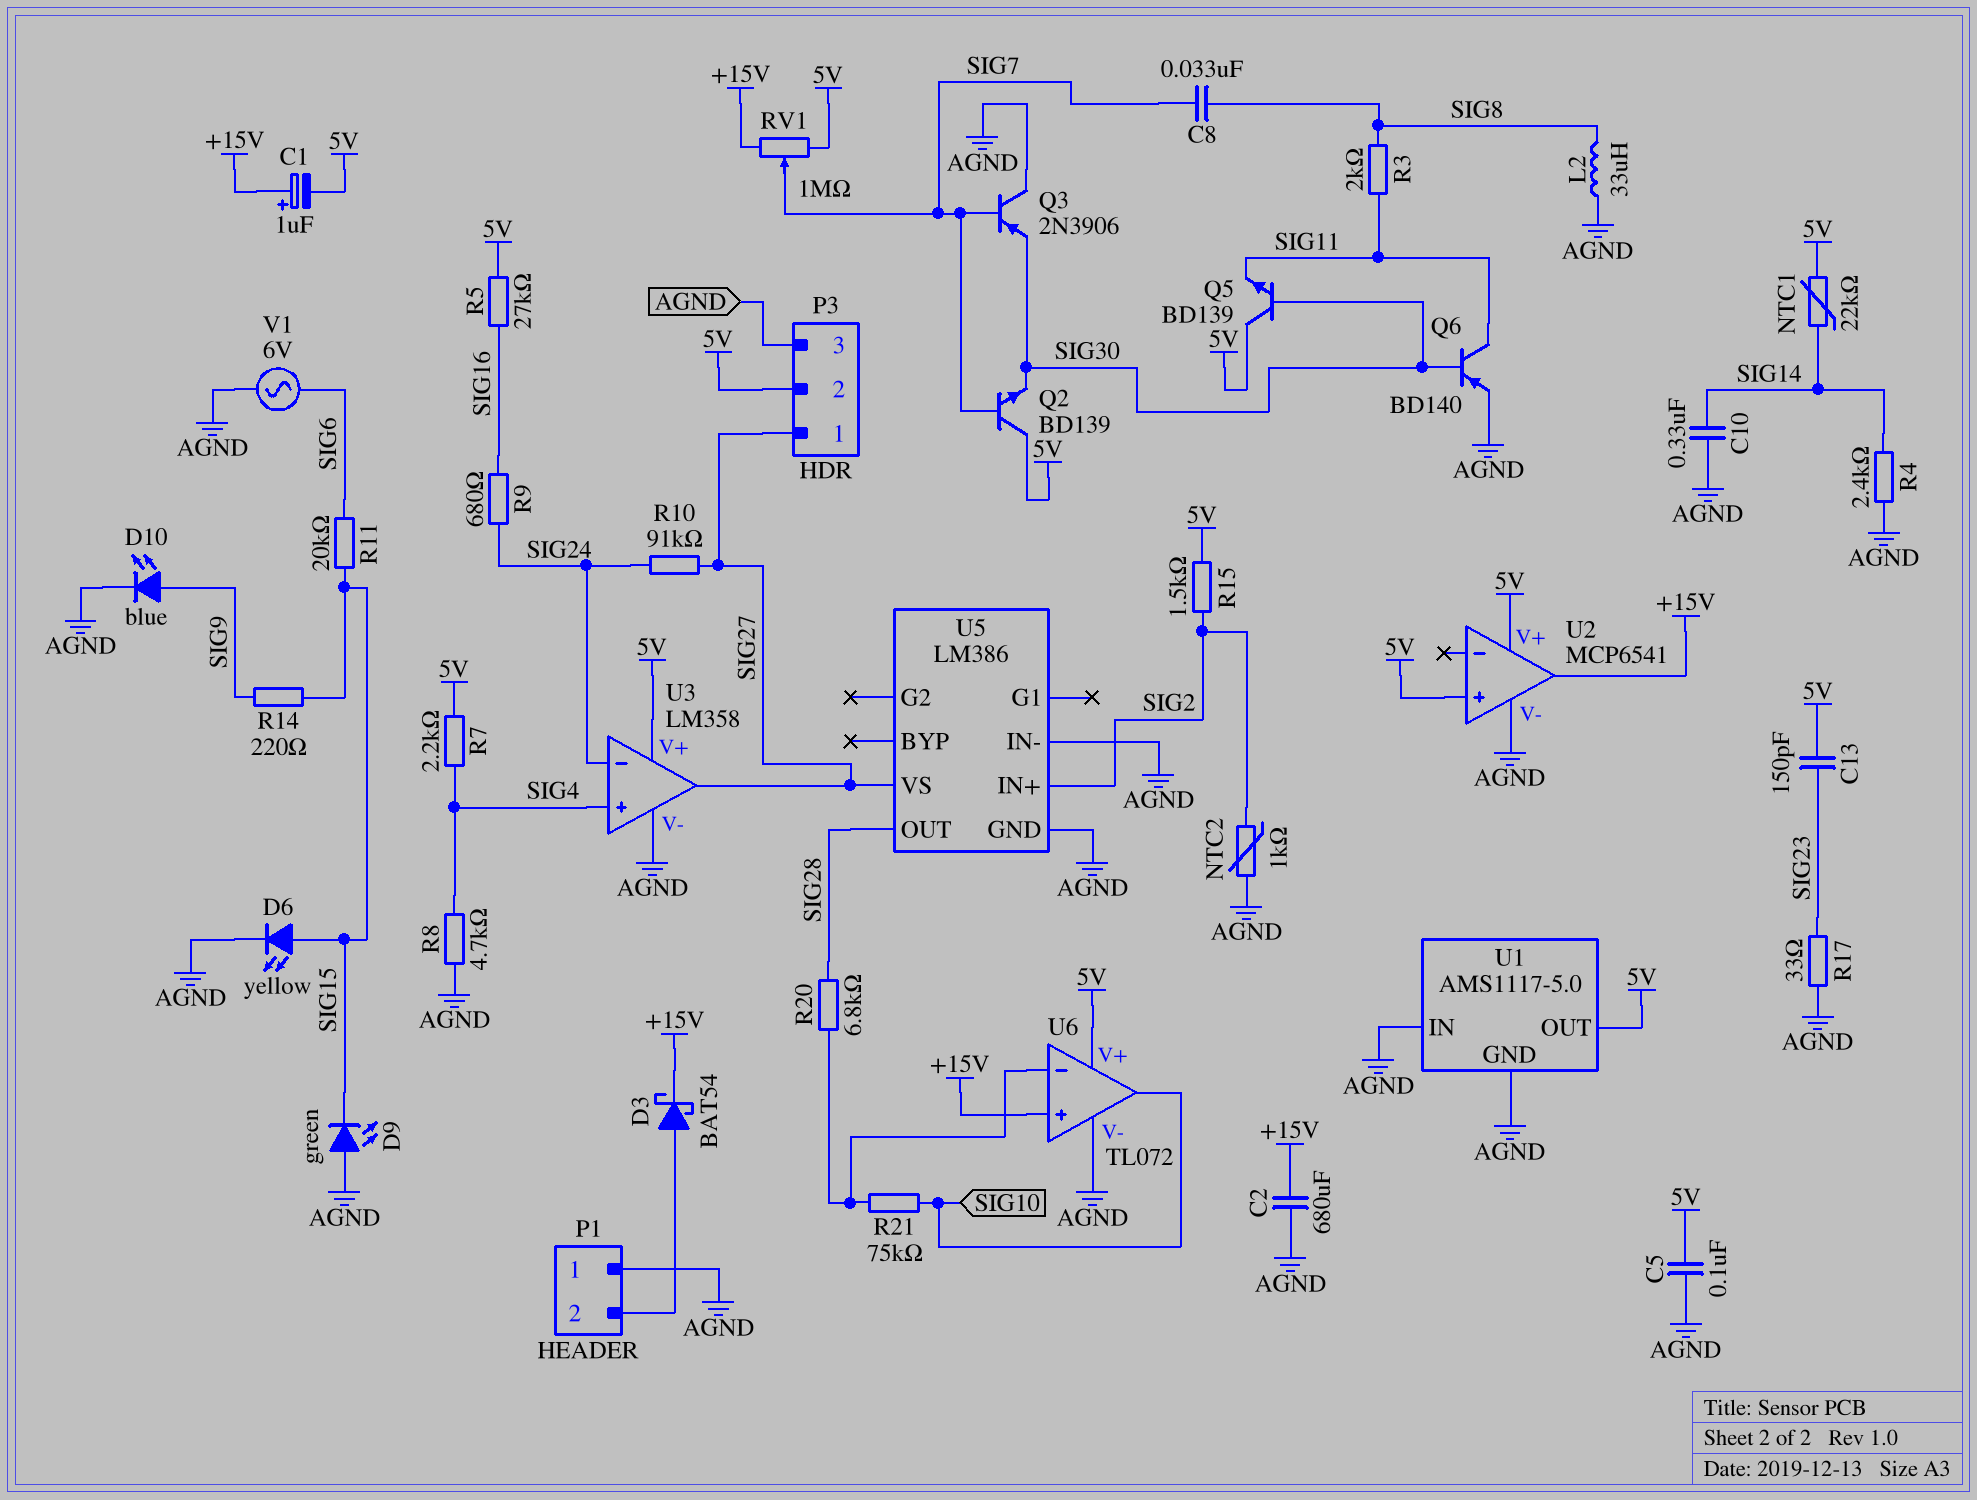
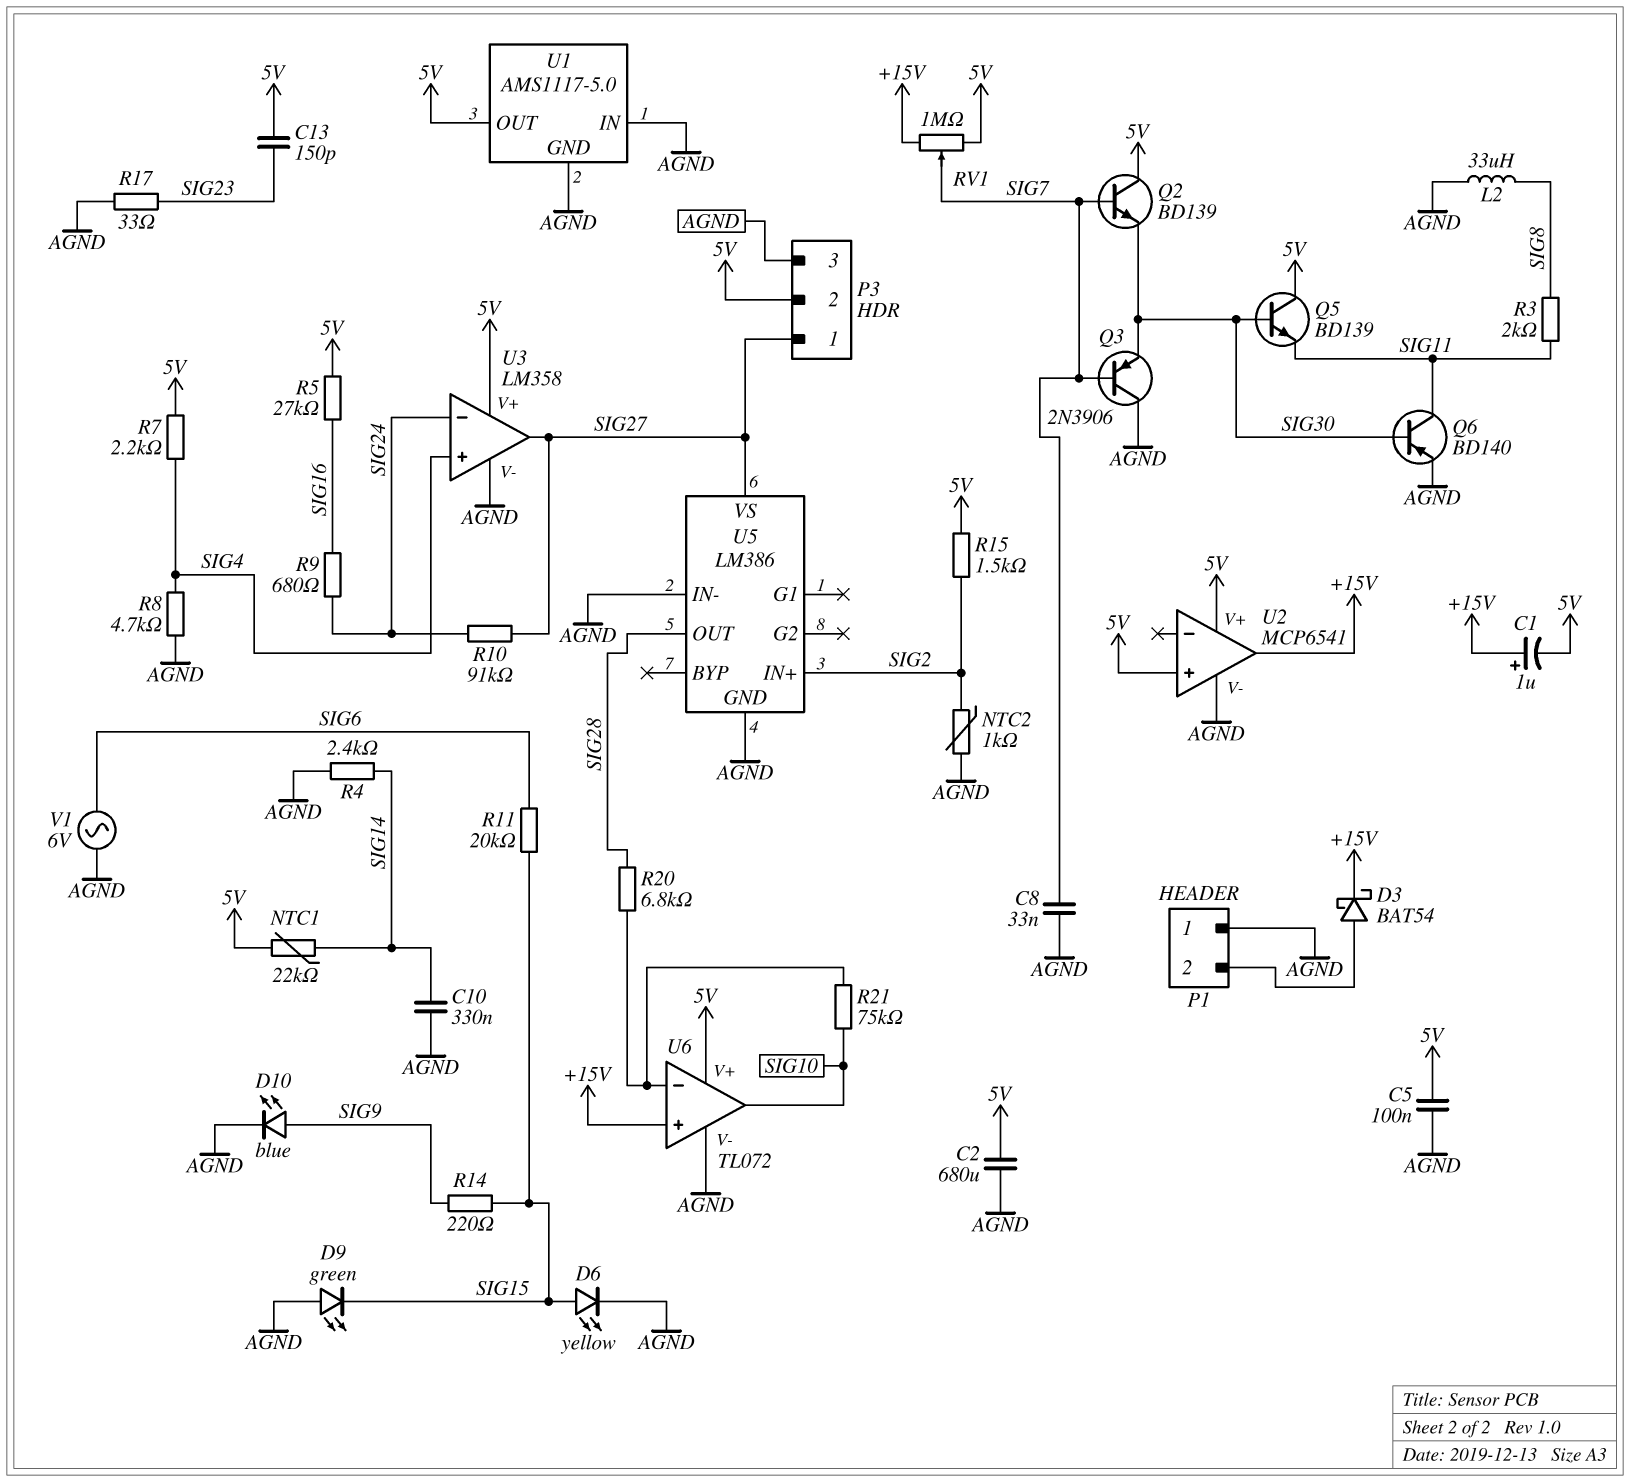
C2: 680uF (+15V, AGND) -> 680uF (5V, AGND)
C8: 33nF (SIG7, SIG8) -> 33nF (AGND, SIG7)

